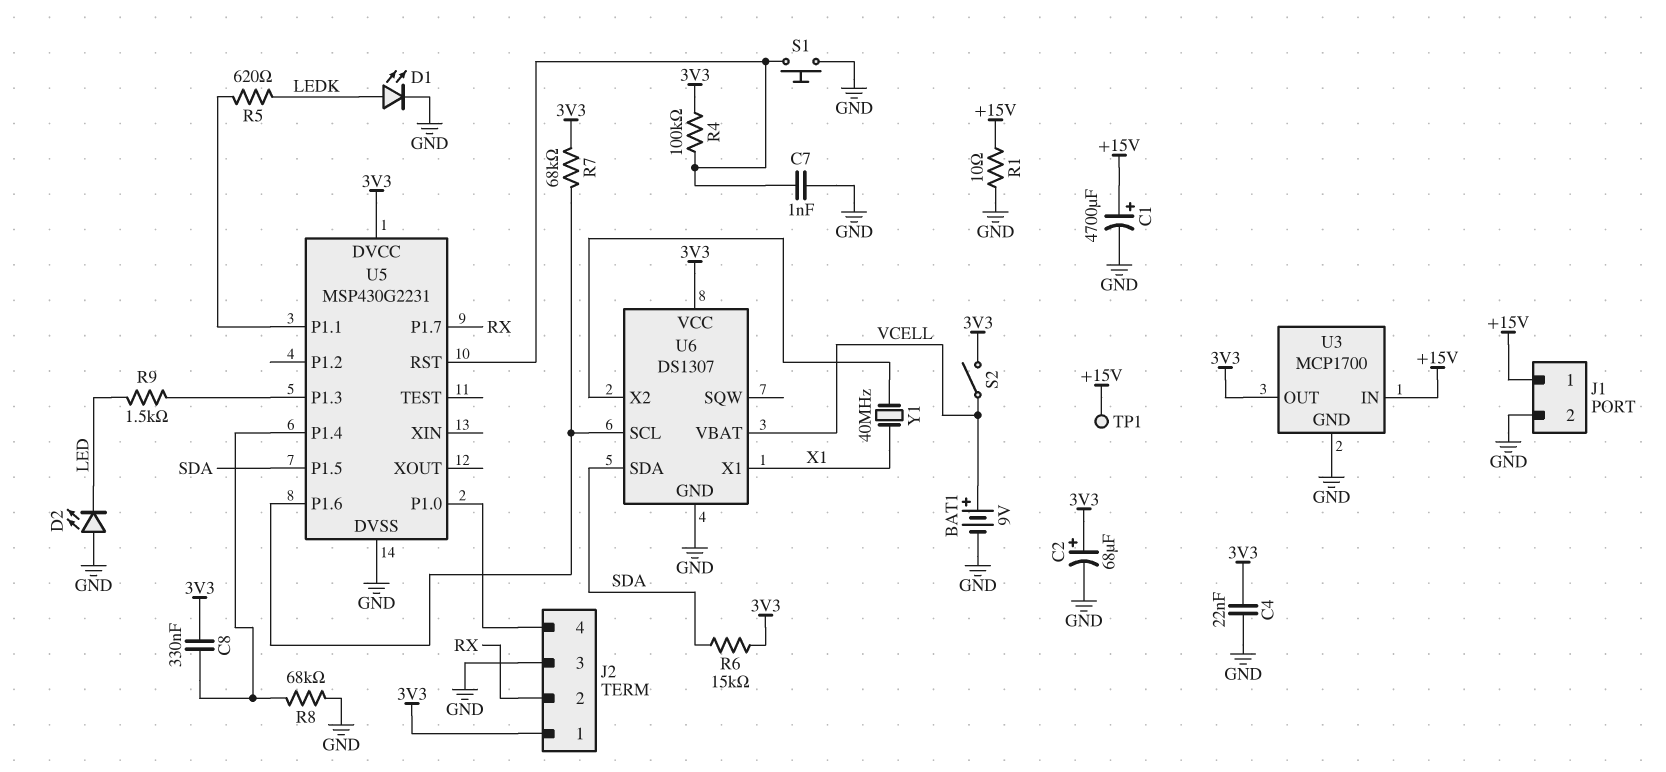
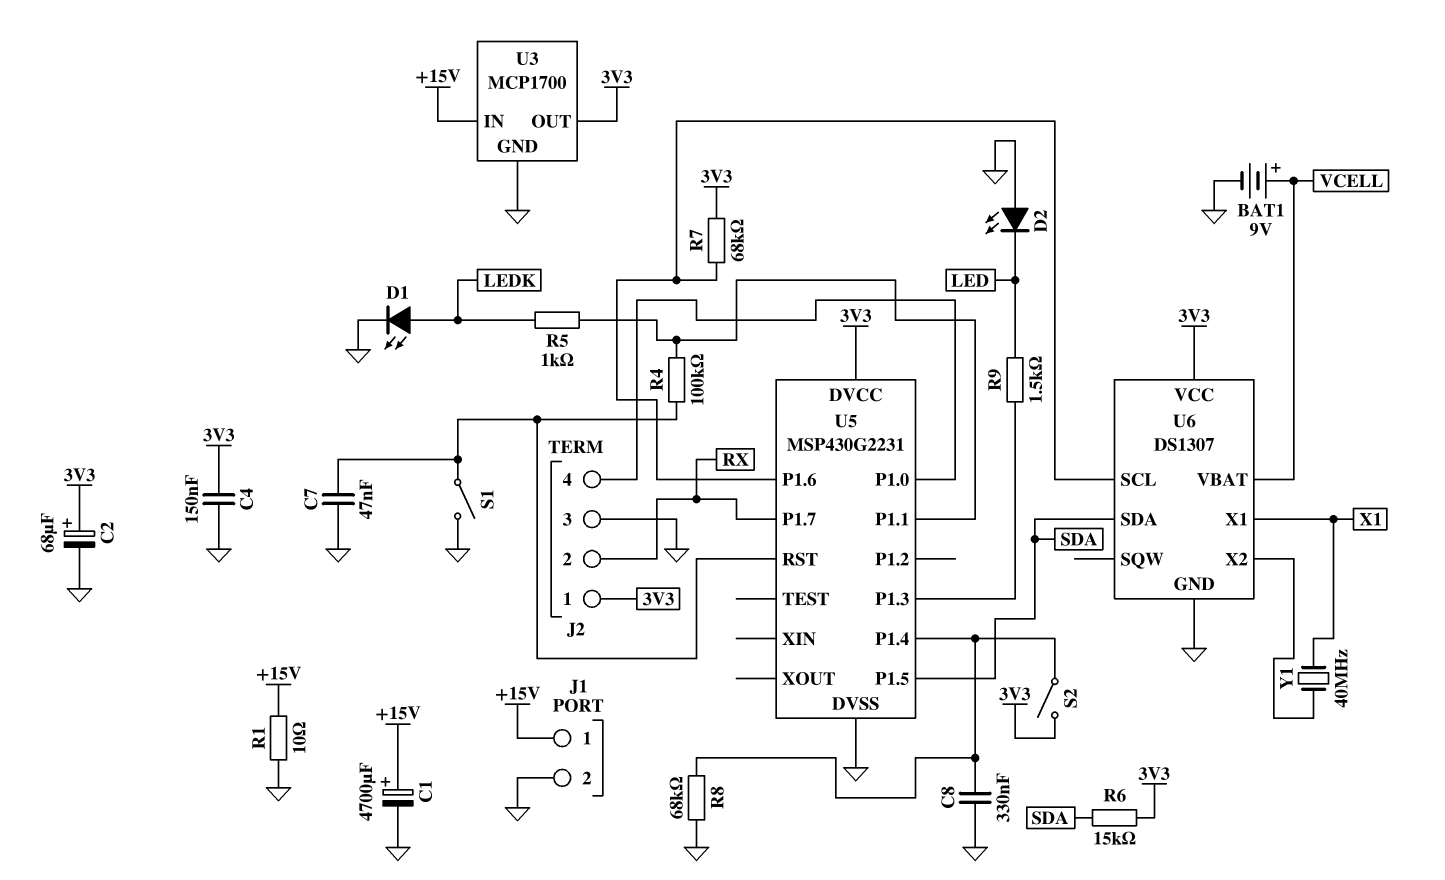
C4: 22nF (3V3, GND) -> 150nF (3V3, GND)
C7: 1nF (GND, U5/RST) -> 47nF (GND, U5/RST)
C8: 330nF (3V3, U5/P1.4) -> 330nF (GND, U5/P1.4)
R4: 100k (3V3, U5/RST) -> 100k (U5/P1.1, U5/RST)
R5: 620 (LEDK, U5/P1.1) -> 1k (LEDK, U5/P1.1)
S1: button (GND, U5/RST) -> switch (GND, U5/RST)
S2: switch (3V3, VCELL) -> switch (3V3, U5/P1.4)
TP1: test point (+15V) -> none

